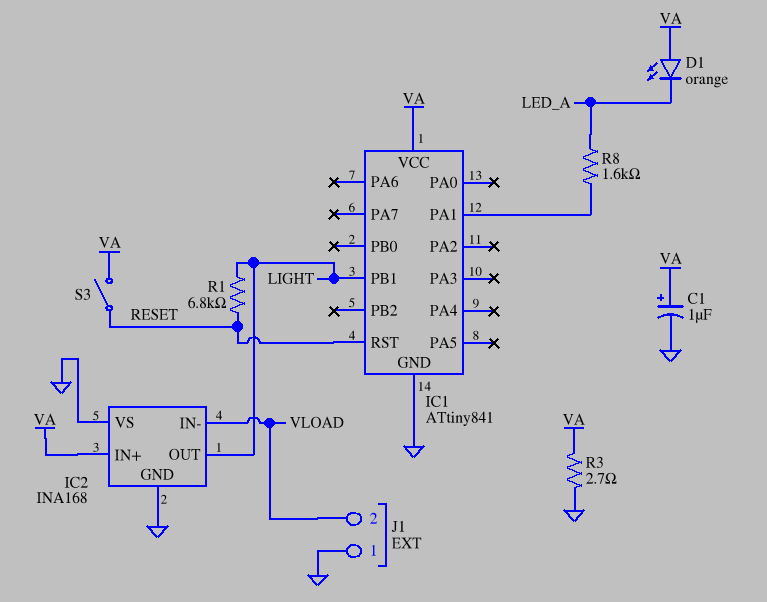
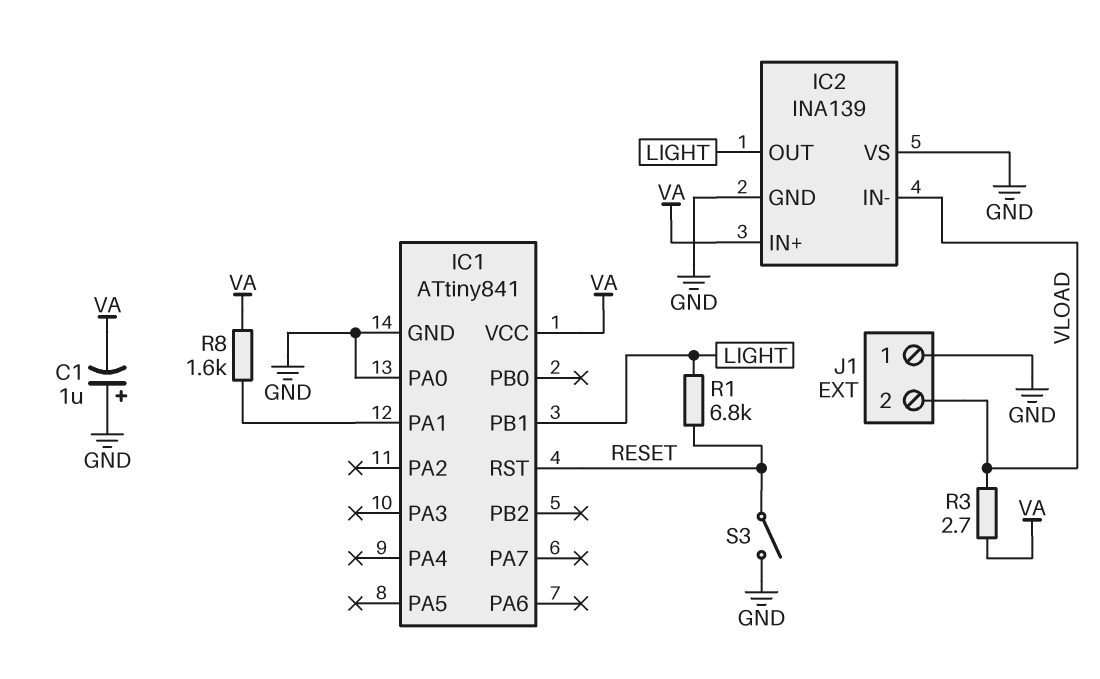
C1: 1uF (plus VA, minus GND) -> 1uF (plus GND, minus VA)
D1: LED orange (A VA, K LED_A) -> none
IC1 pin PA0: none -> GND
IC2: INA168 -> INA139
R3: 2.7 (GND, VA) -> 2.7 (VA, VLOAD)
R8: 1.6k (IC1/PA1, LED_A) -> 1.6k (IC1/PA1, VA)
S3: switch (RESET, VA) -> switch (GND, RESET)

